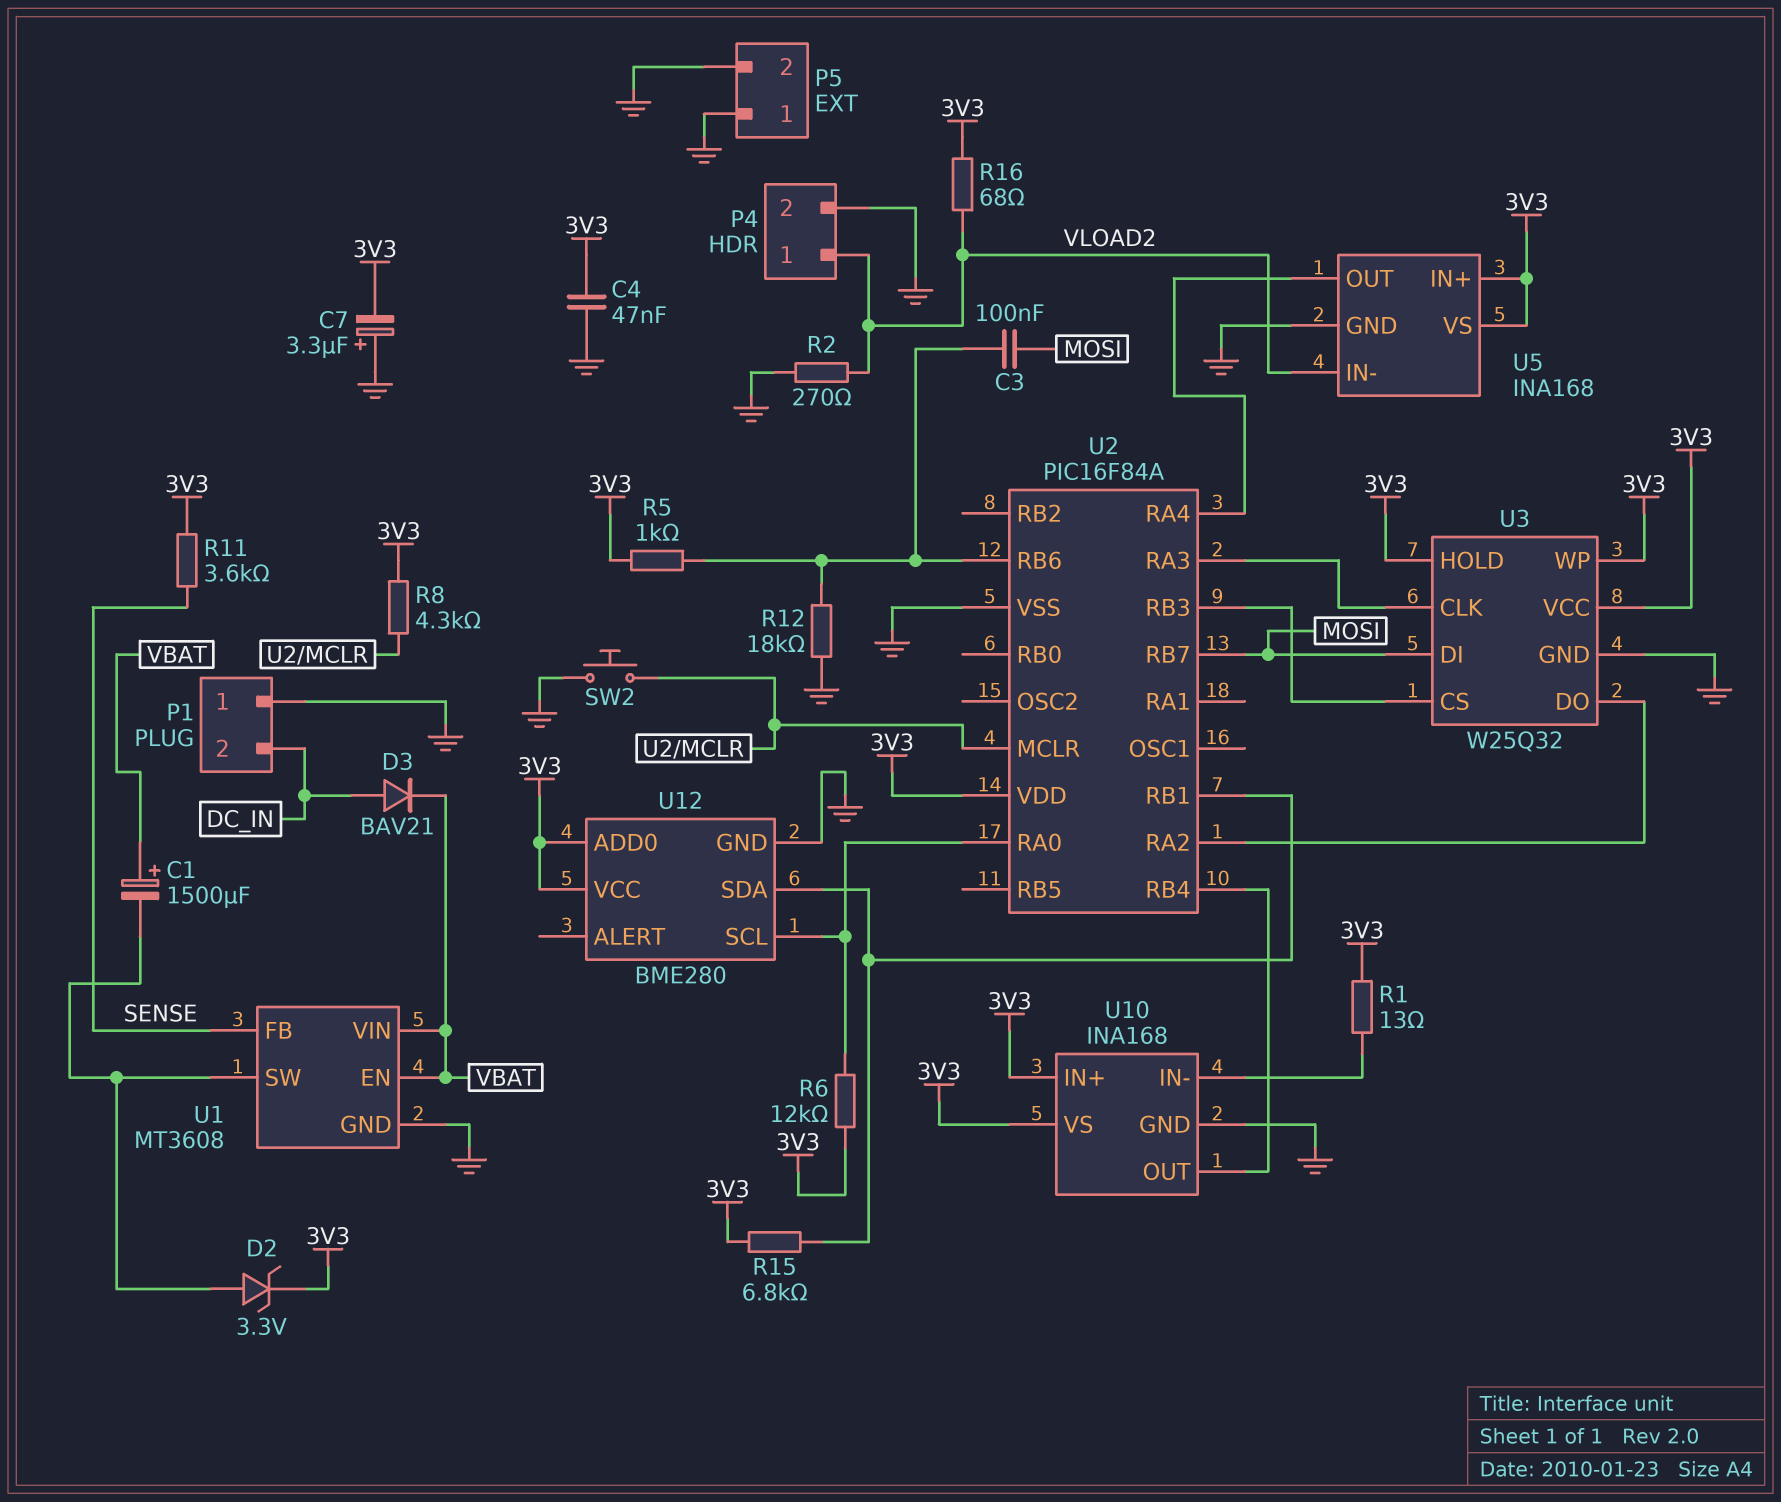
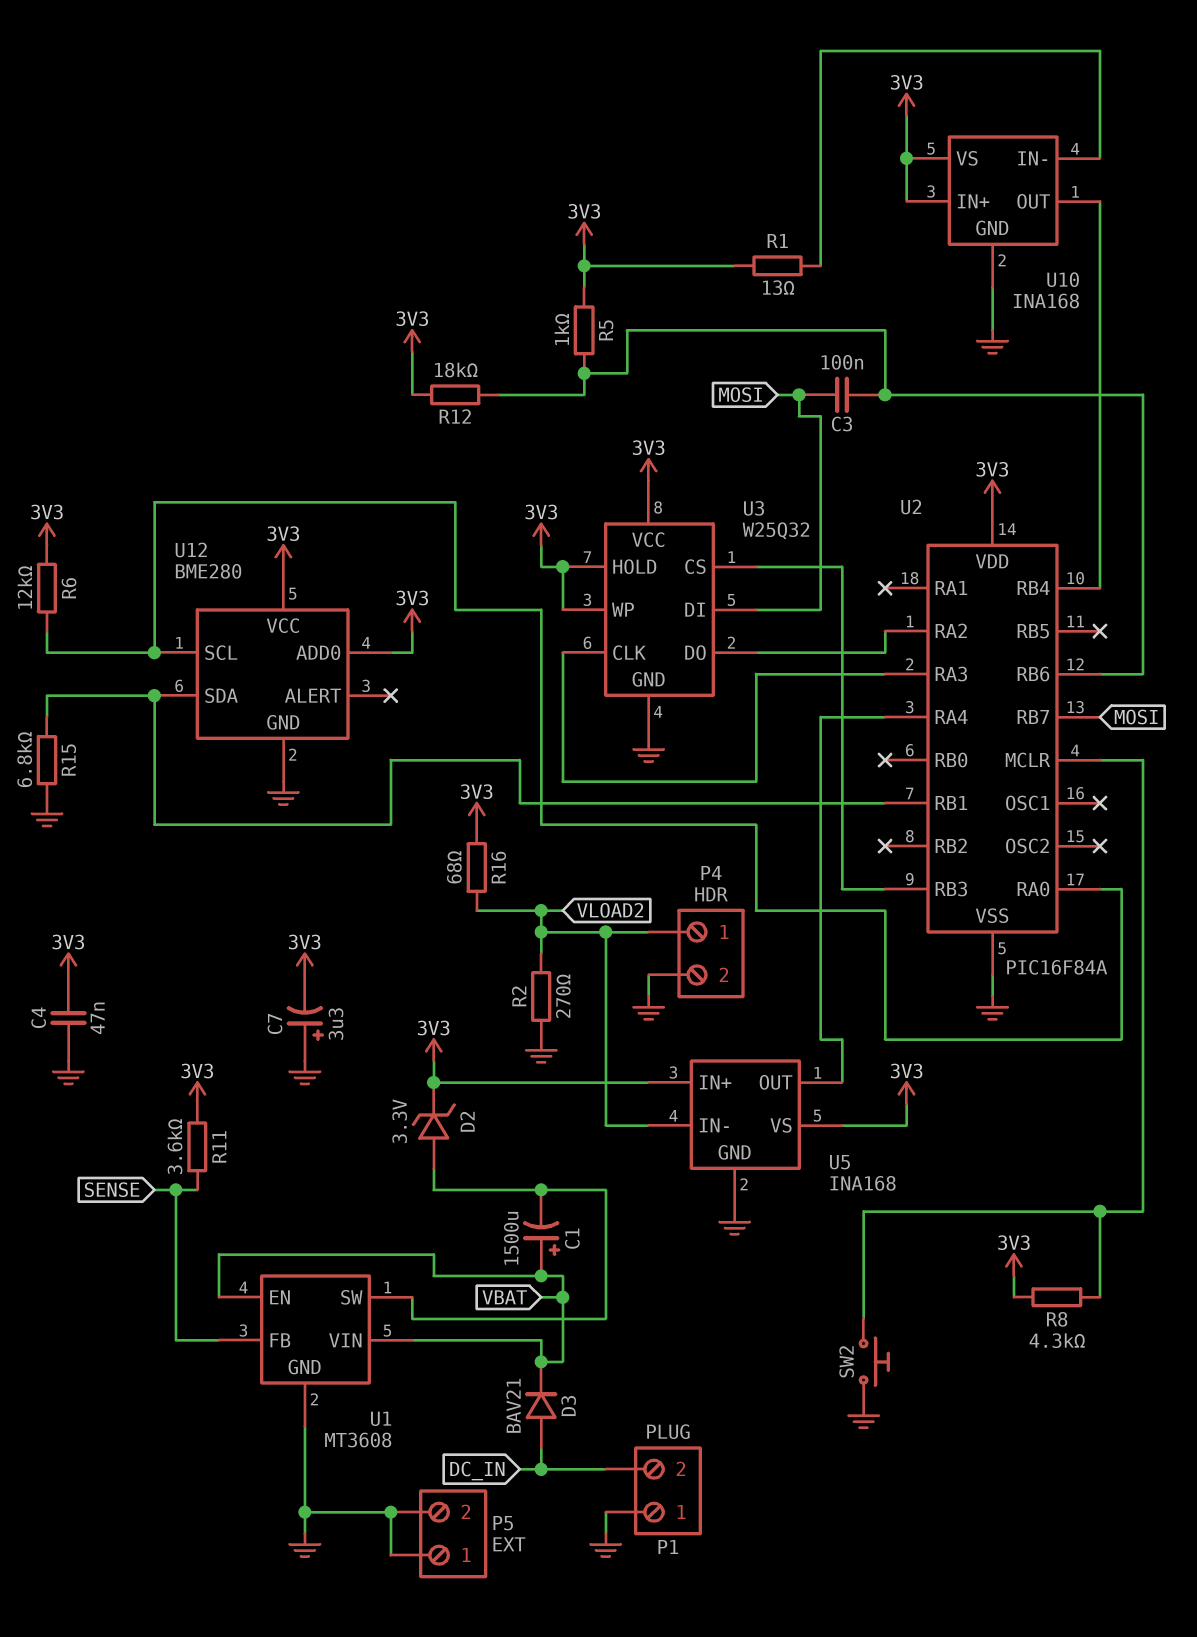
R12: 18k (GND, U2/RB6) -> 18k (3V3, U2/RB6)
R15: 6.8k (3V3, U2/RB1) -> 6.8k (GND, U2/RB1)

